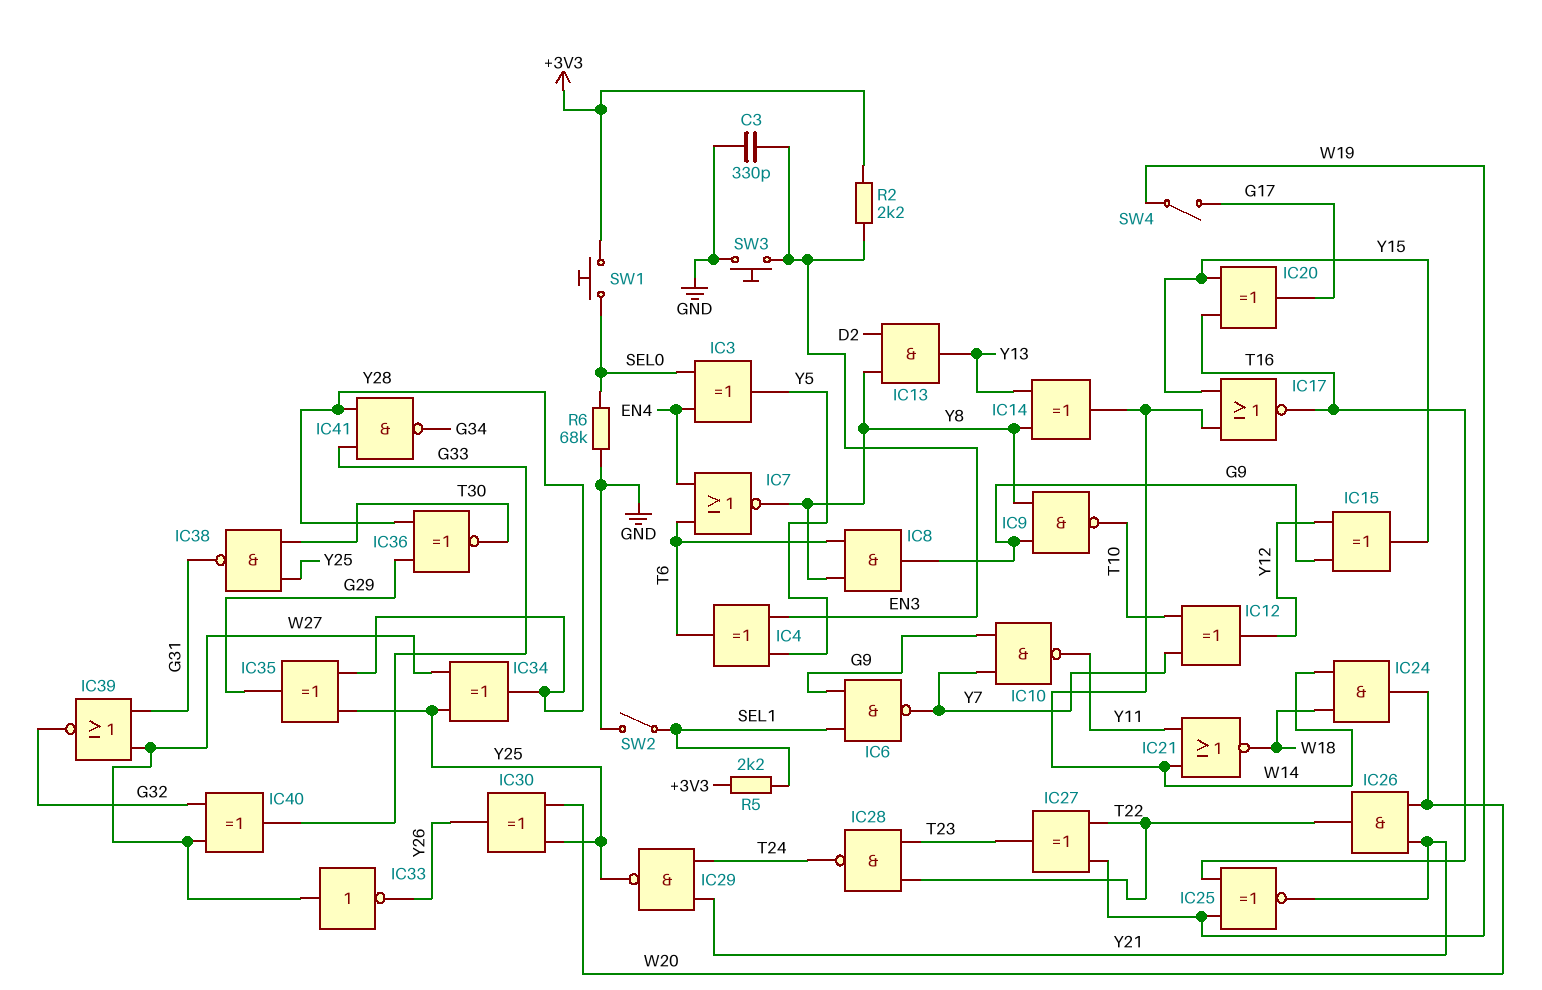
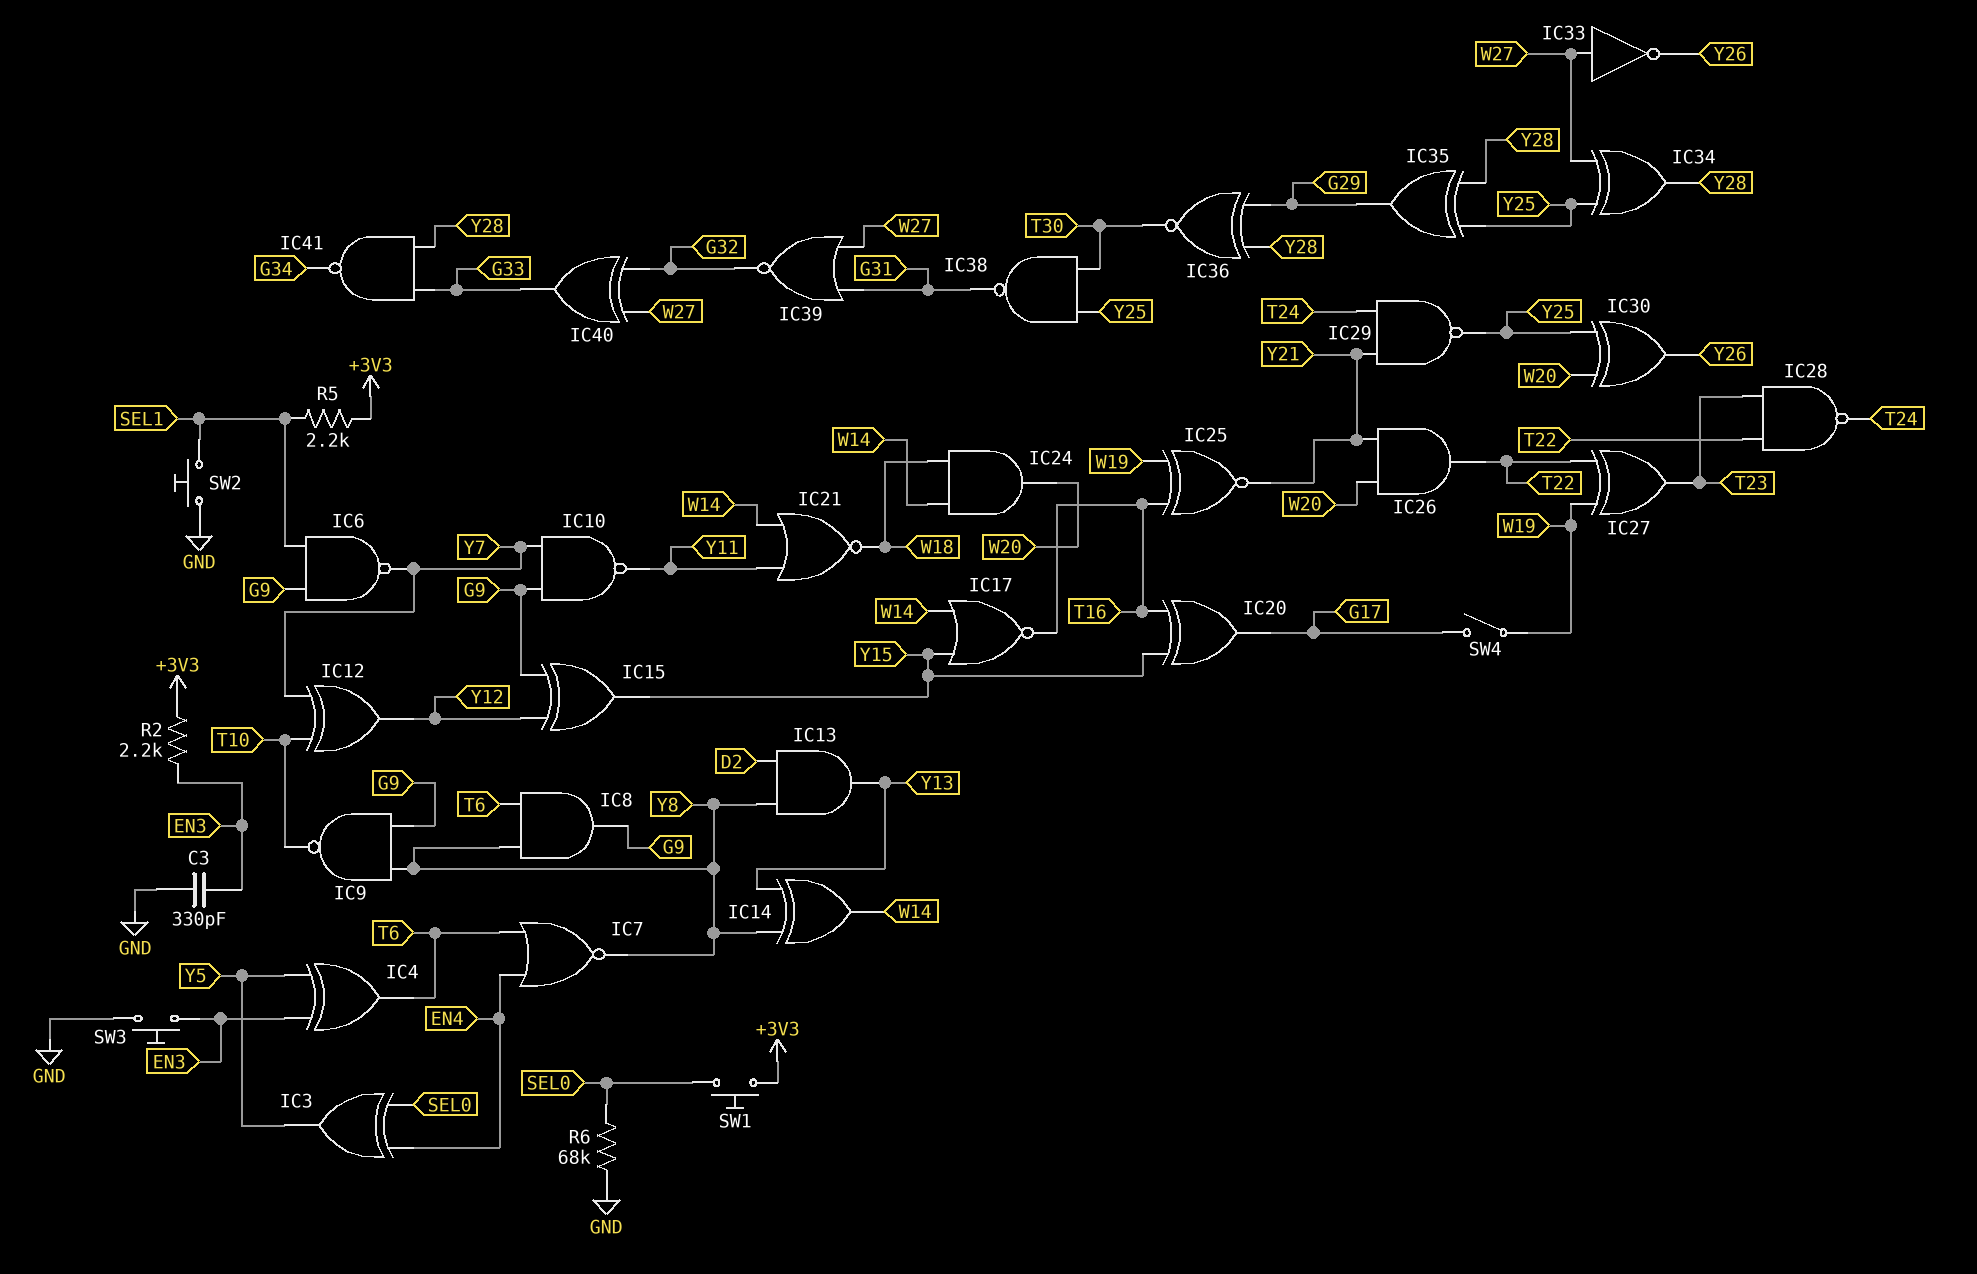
SW2: switch (GND, SEL1) -> button (GND, SEL1)

